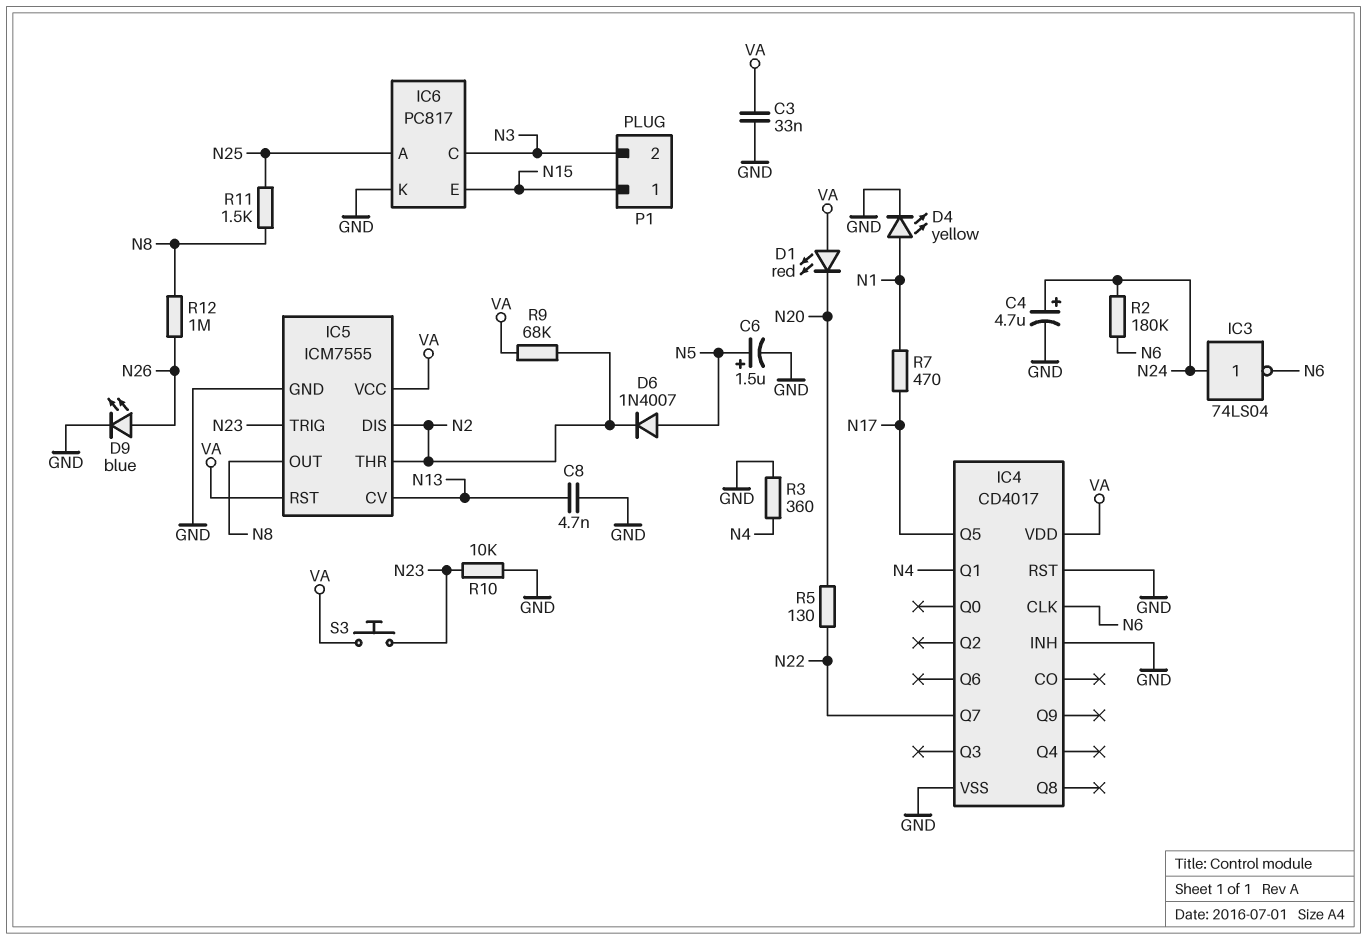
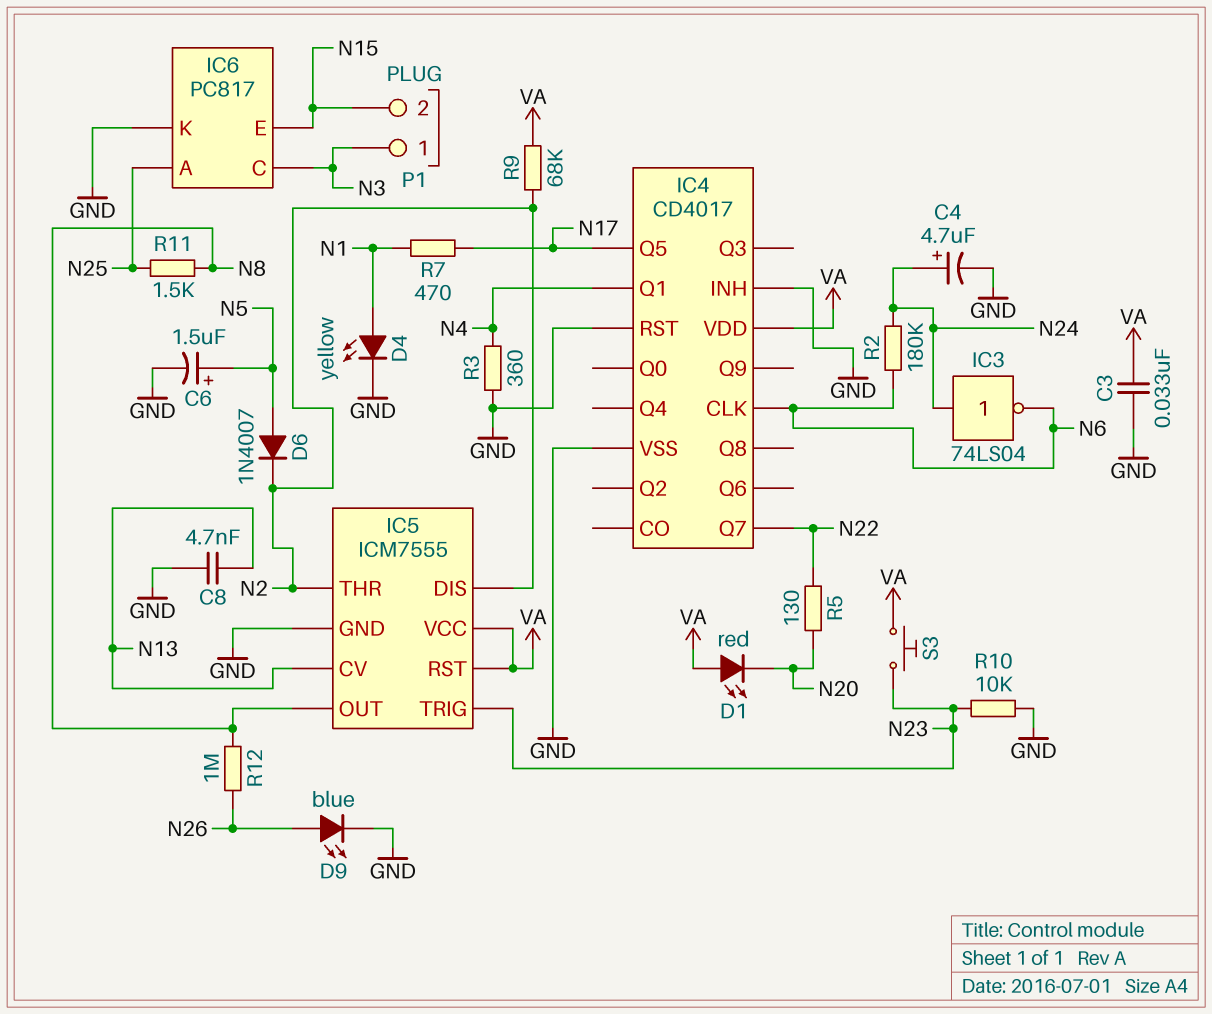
P1 pin 1: N15 -> N3
P1 pin 2: N3 -> N15

